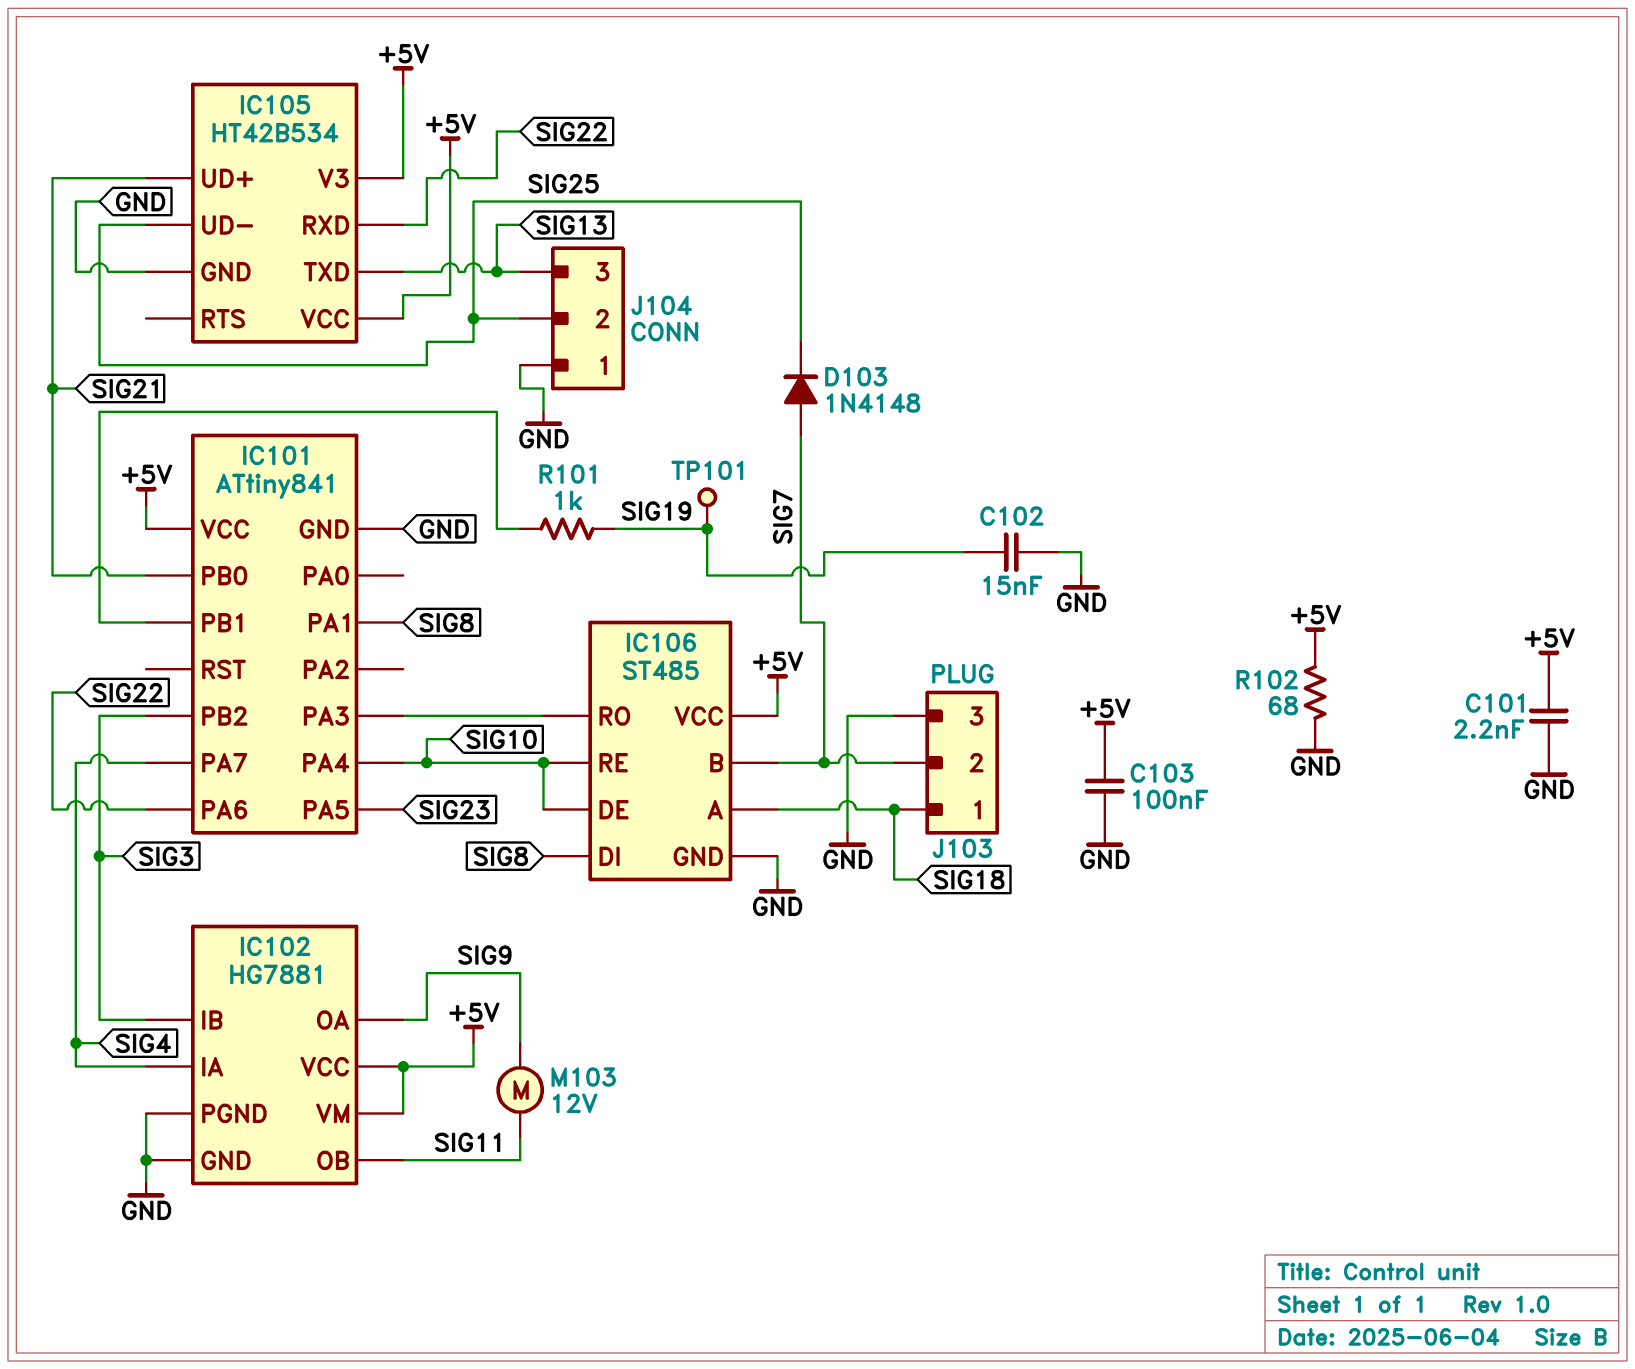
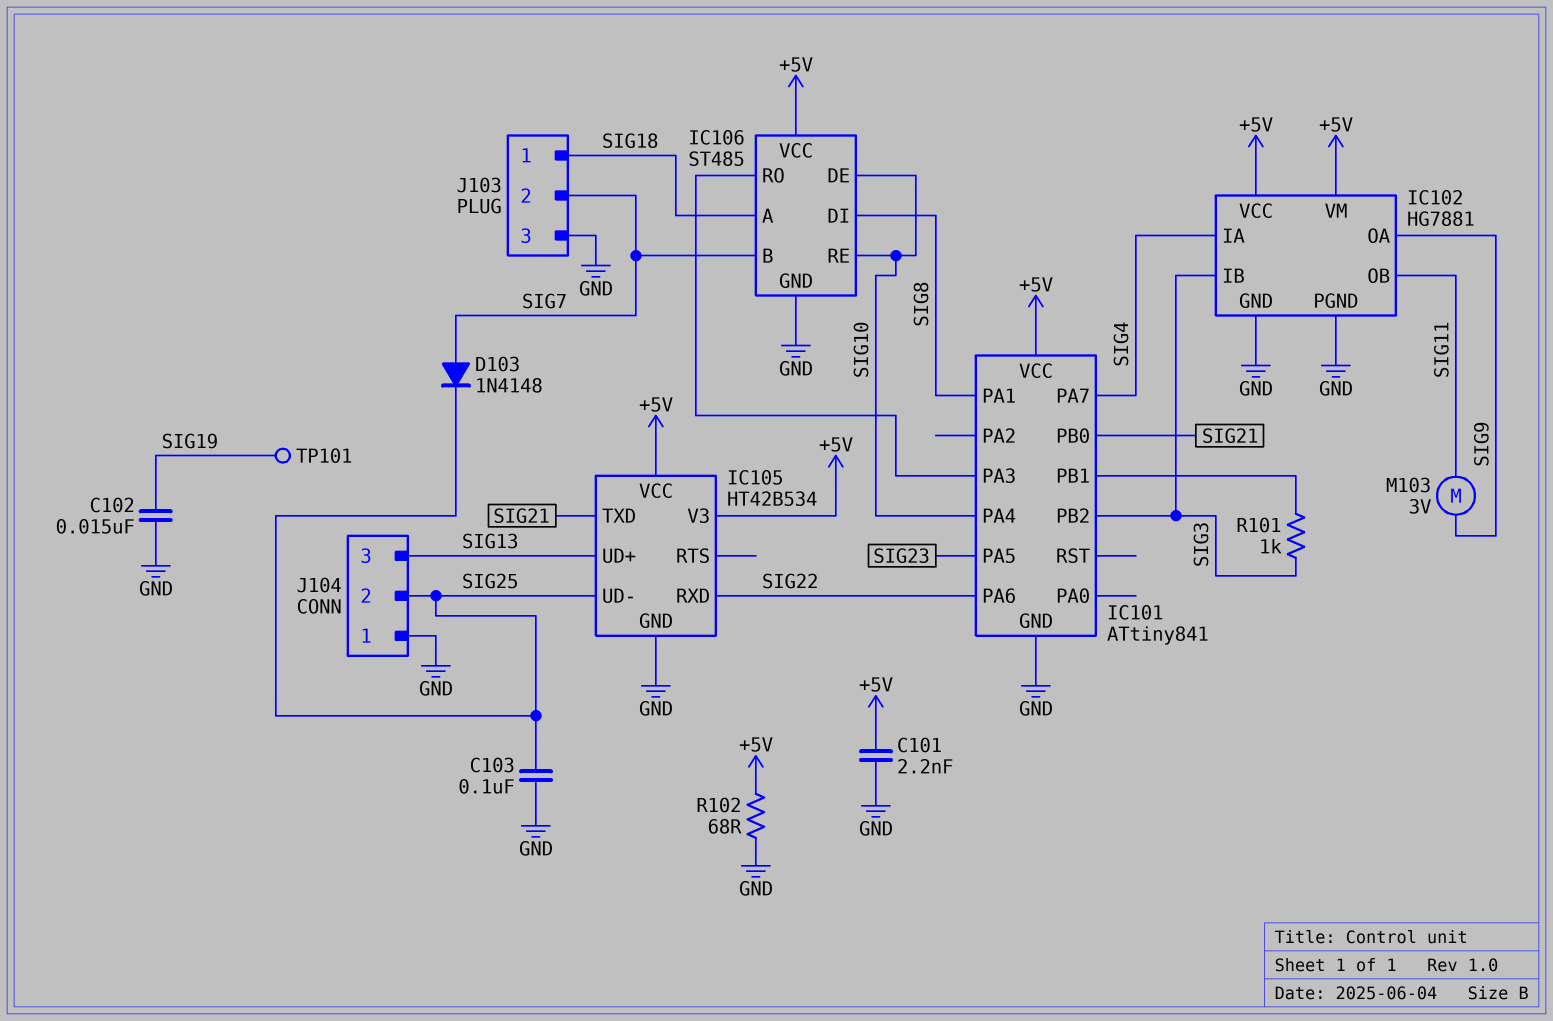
C103: 100nF (+5V, GND) -> 100nF (GND, SIG25)
IC105 pin TXD: SIG13 -> SIG21
IC105 pin UD+: SIG21 -> SIG13
M103: motor 12V (SIG9, SIG11) -> motor 3V (SIG9, SIG11)
R101: 1k (IC101/PB1, SIG19) -> 1k (IC101/PB1, SIG3)

